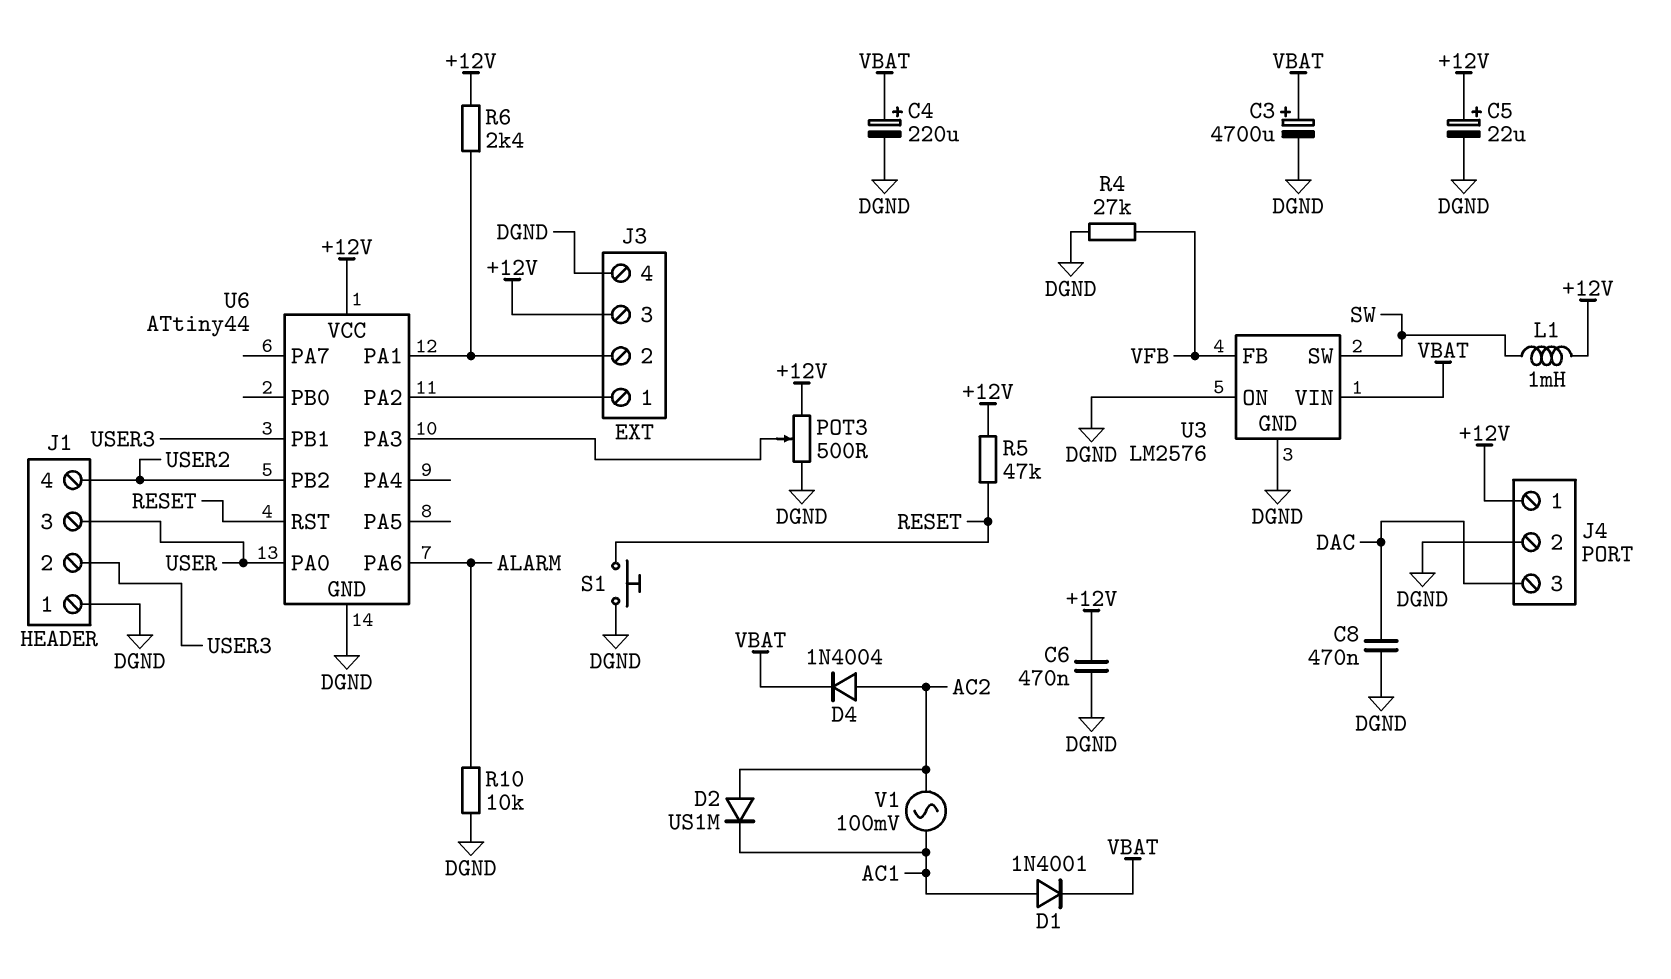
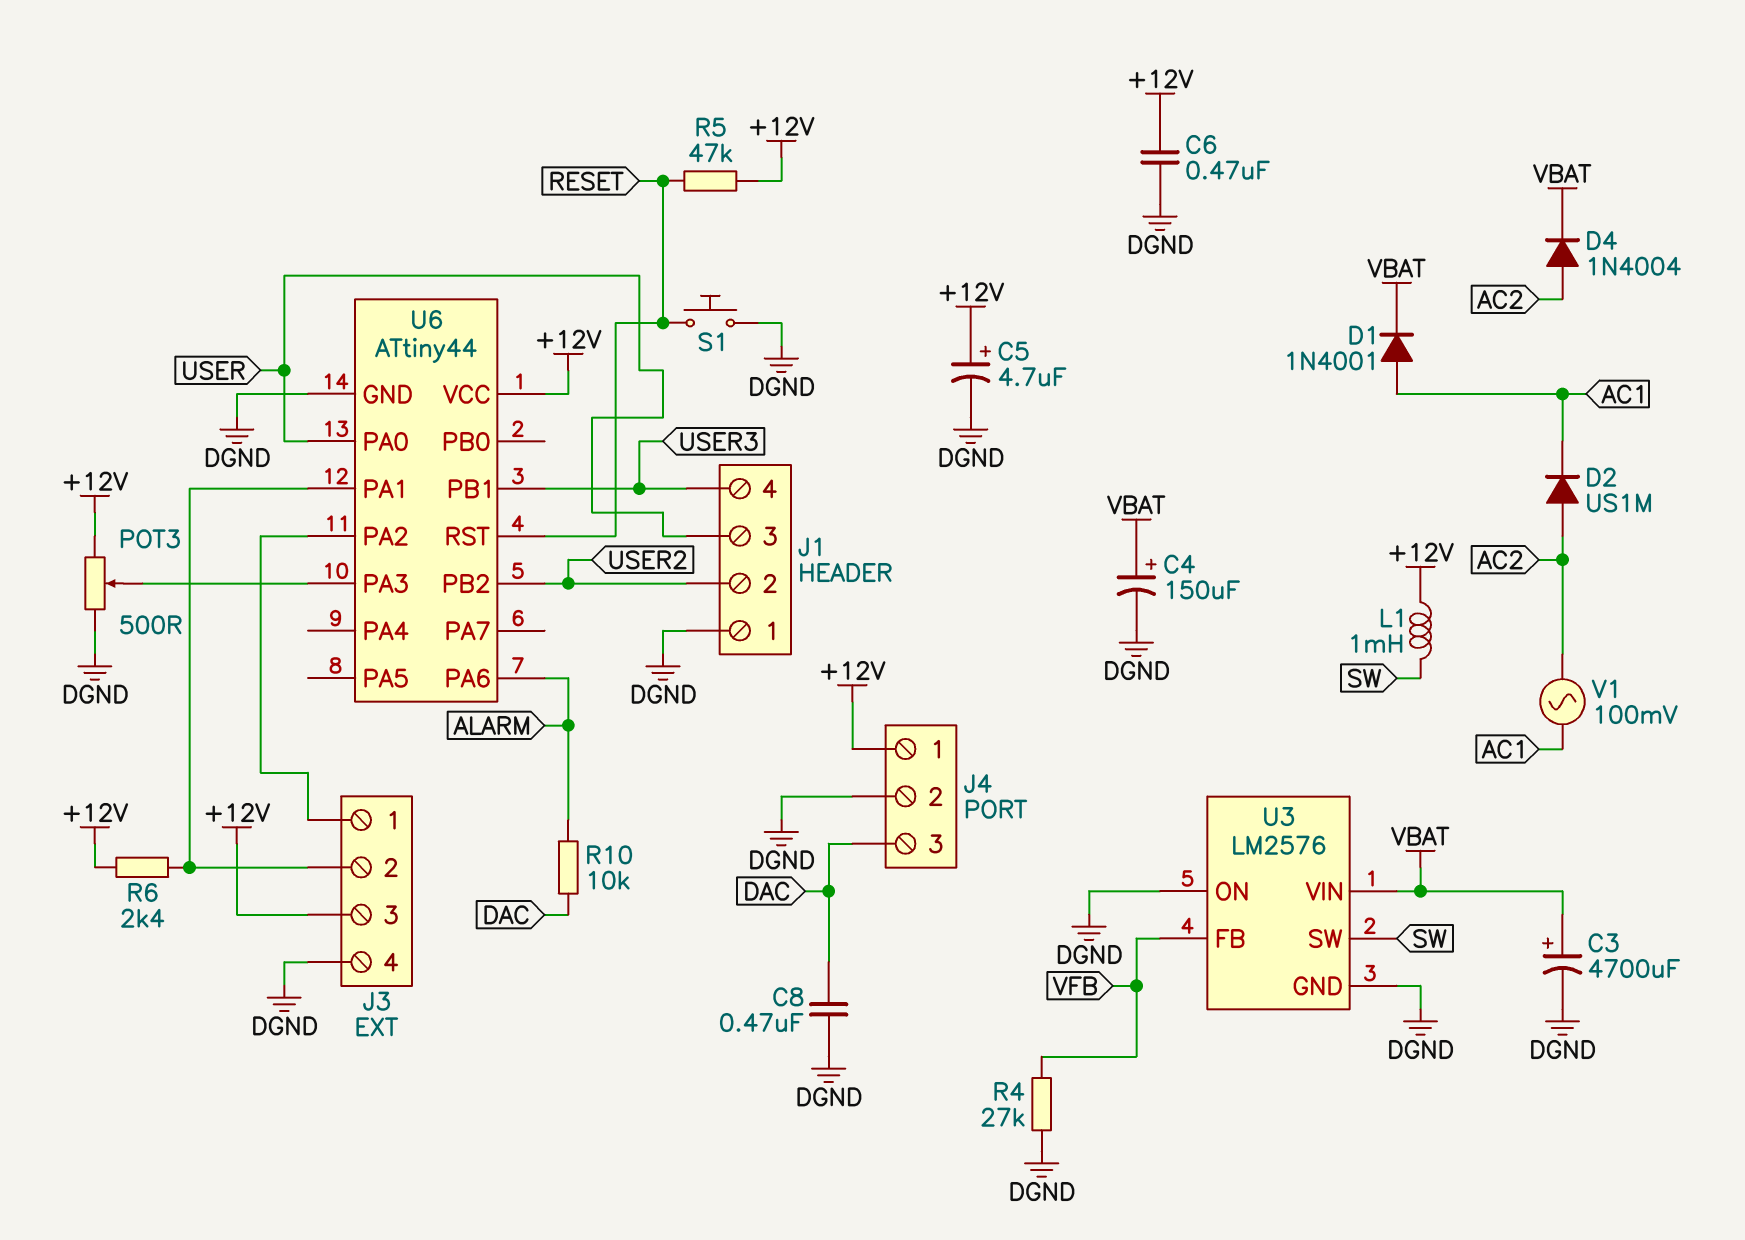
C4: 220uF (plus VBAT, minus DGND) -> 150uF (plus VBAT, minus DGND)
C5: 22uF (plus +12V, minus DGND) -> 4.7uF (plus +12V, minus DGND)
J1 pin 2: USER3 -> USER2
J1 pin 4: USER2 -> USER3
R10: 10k (ALARM, DGND) -> 10k (ALARM, DAC)

